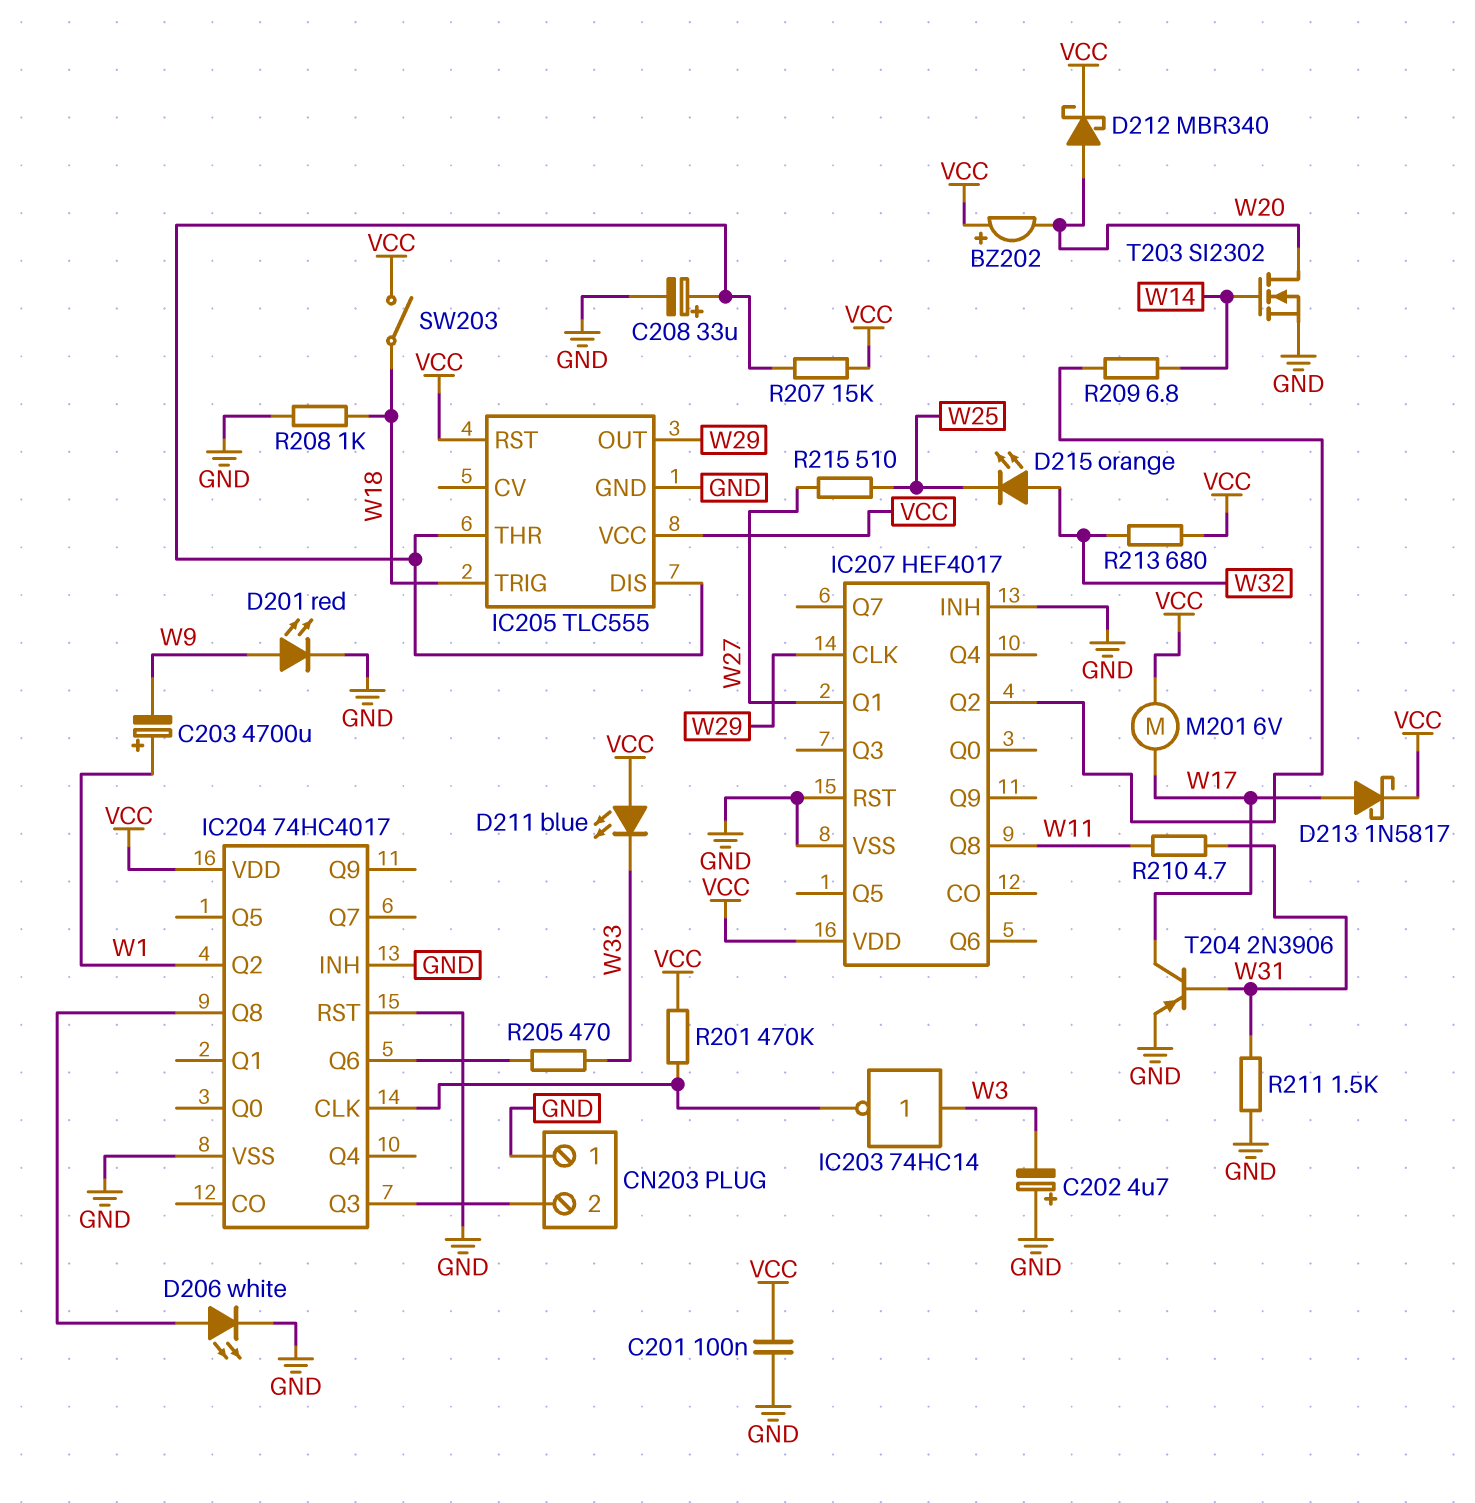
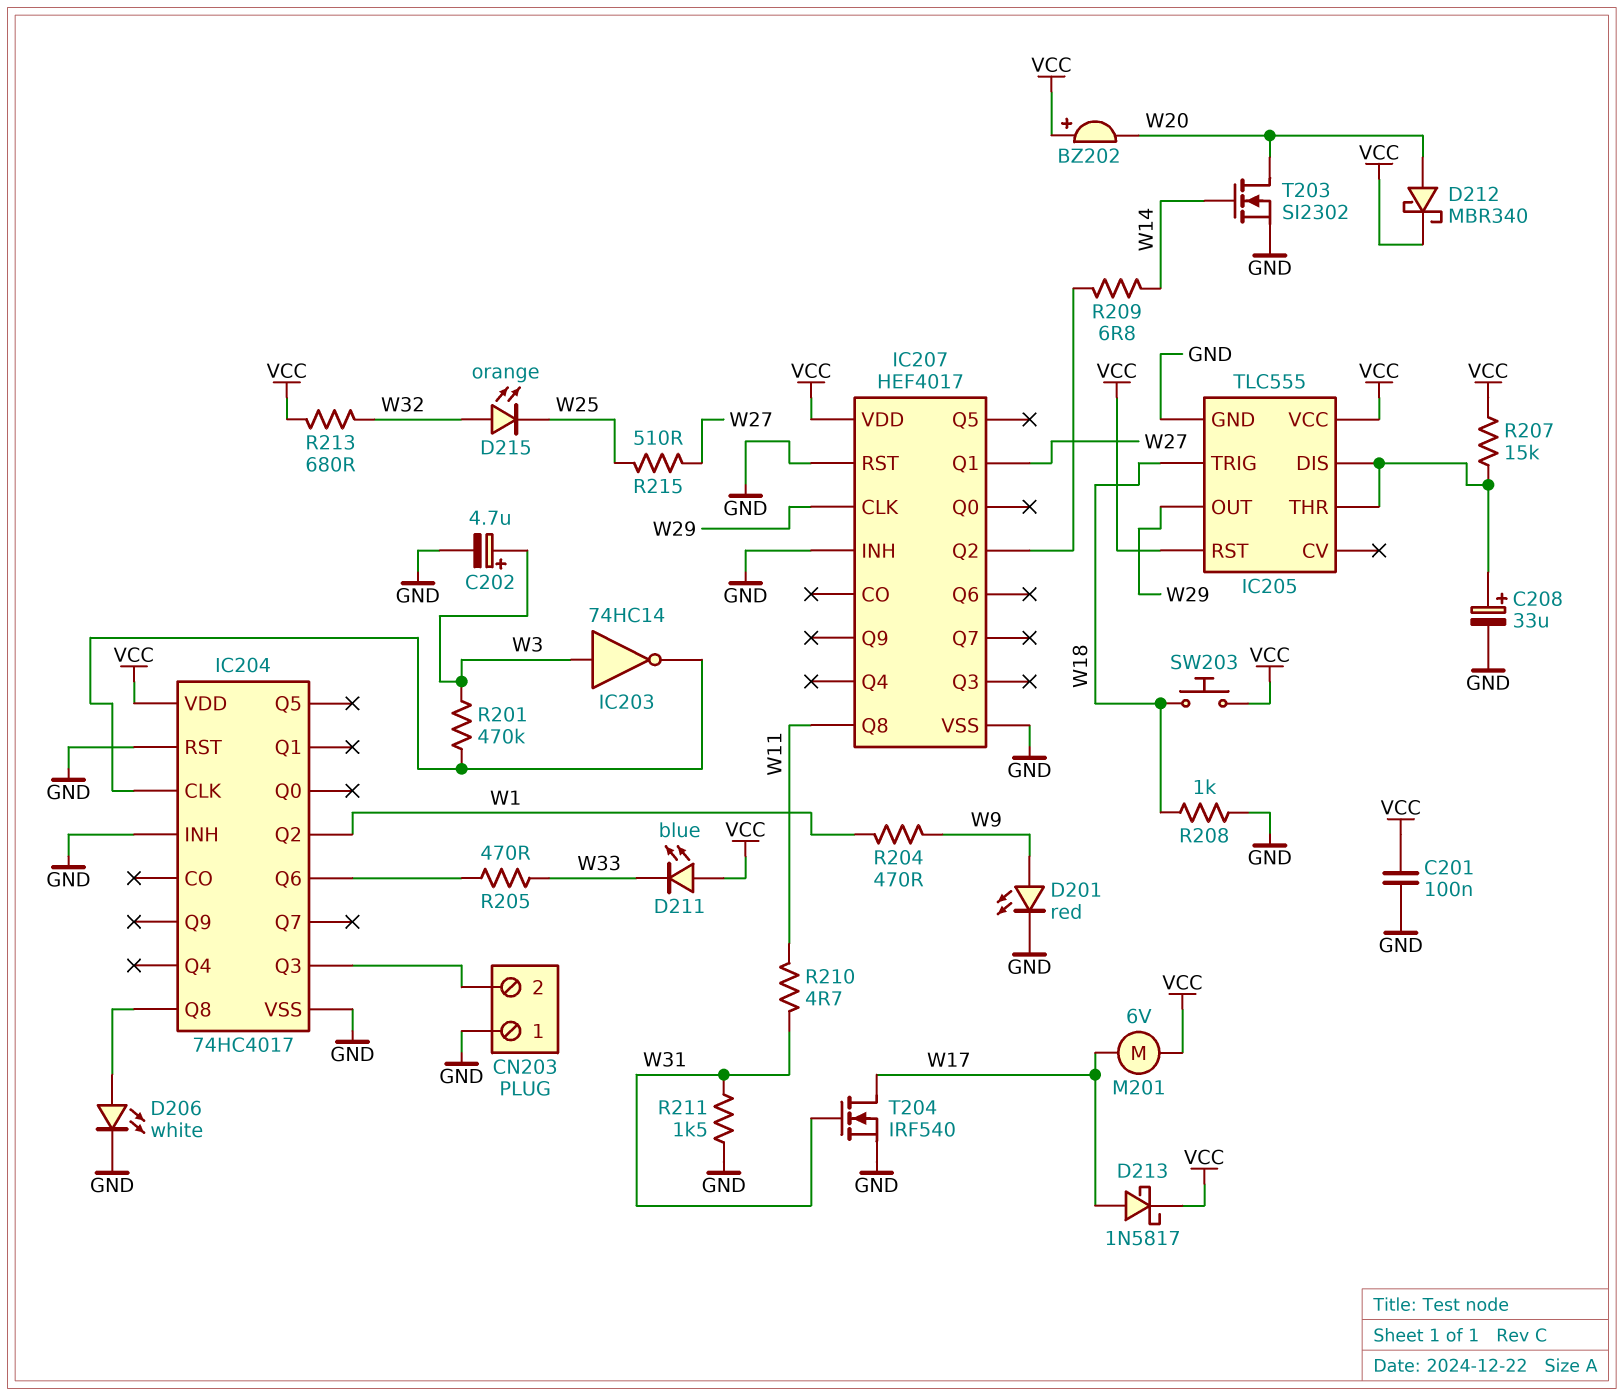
C202: 4.7uF (plus GND, minus W3) -> 4.7uF (plus W3, minus GND)
C203: 4700uF (plus W1, minus W9) -> none
R201: 470k (IC204/CLK, VCC) -> 470k (IC204/CLK, W3)
R204: none -> 470 (W1, W9)
SW203: switch (VCC, W18) -> button (VCC, W18)
T204: PNP 2N3906 (B W31, C W17, E GND) -> NMOS IRF540 (G W31, D W17, S GND)

